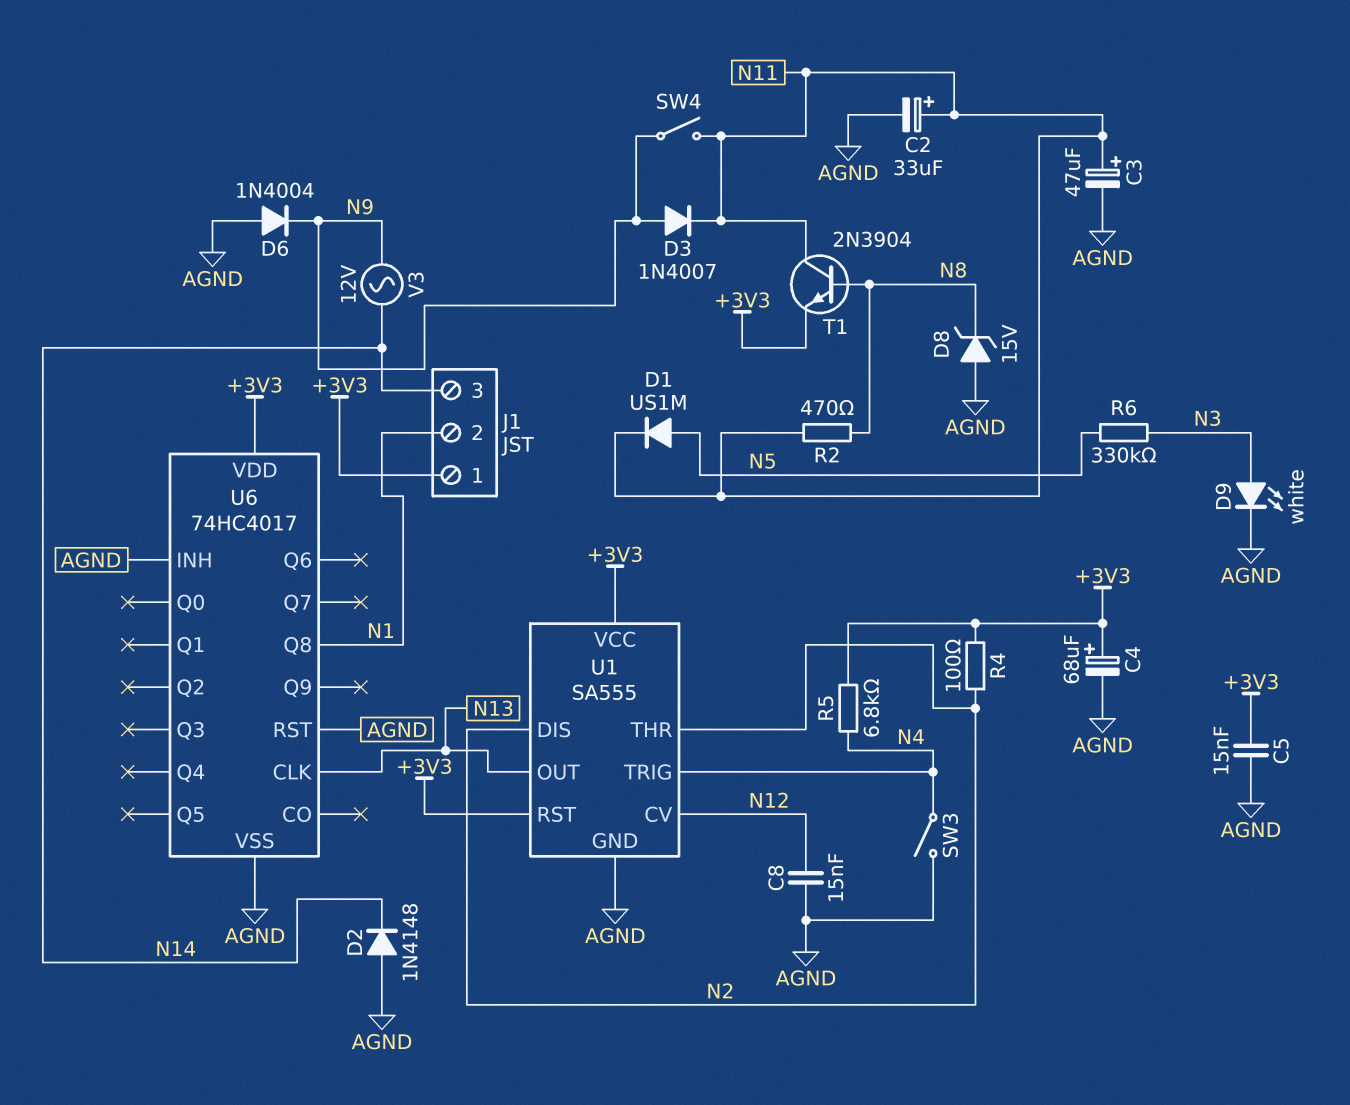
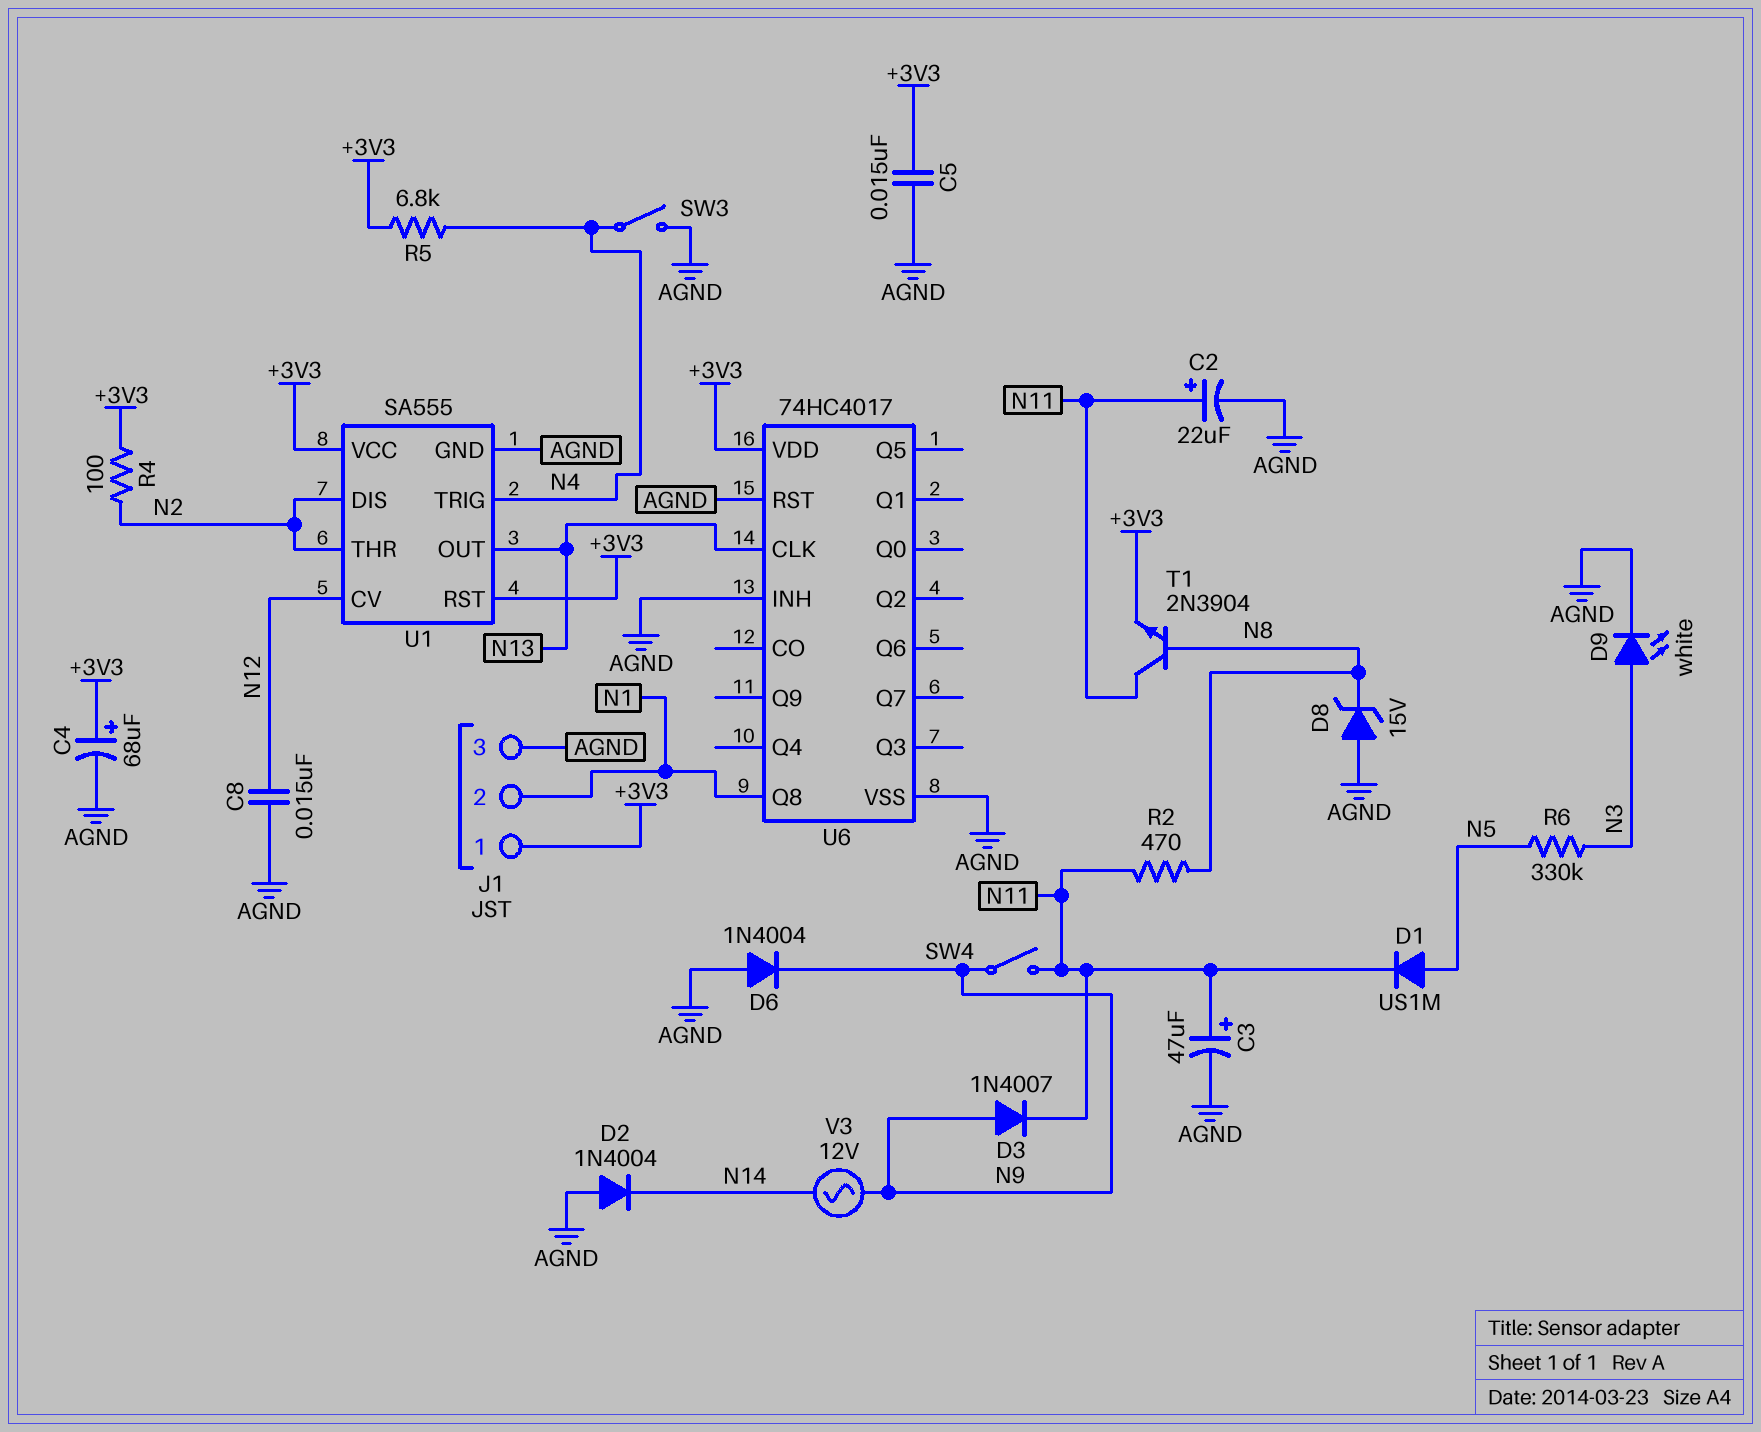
C2: 33uF (plus N11, minus AGND) -> 22uF (plus N11, minus AGND)
D2: diode 1N4148 (A AGND, K N14) -> diode 1N4004 (A AGND, K N14)
J1 pin 3: N14 -> AGND

